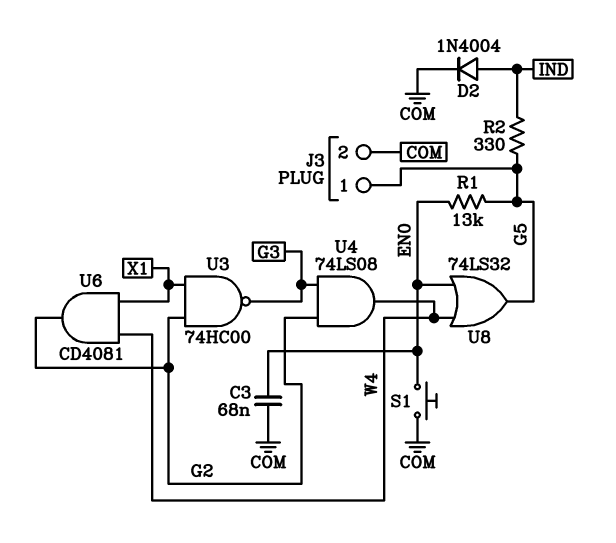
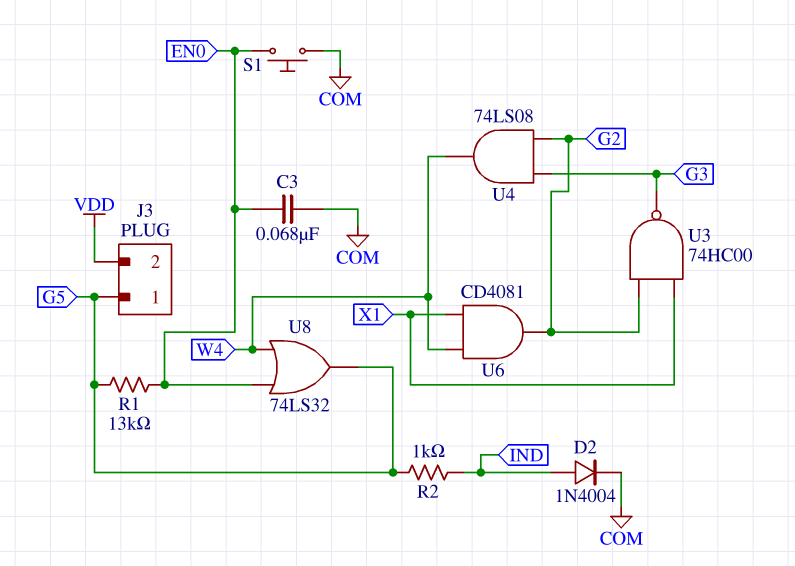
J3 pin 2: COM -> VDD
R2: 330 (G5, IND) -> 1k (G5, IND)

